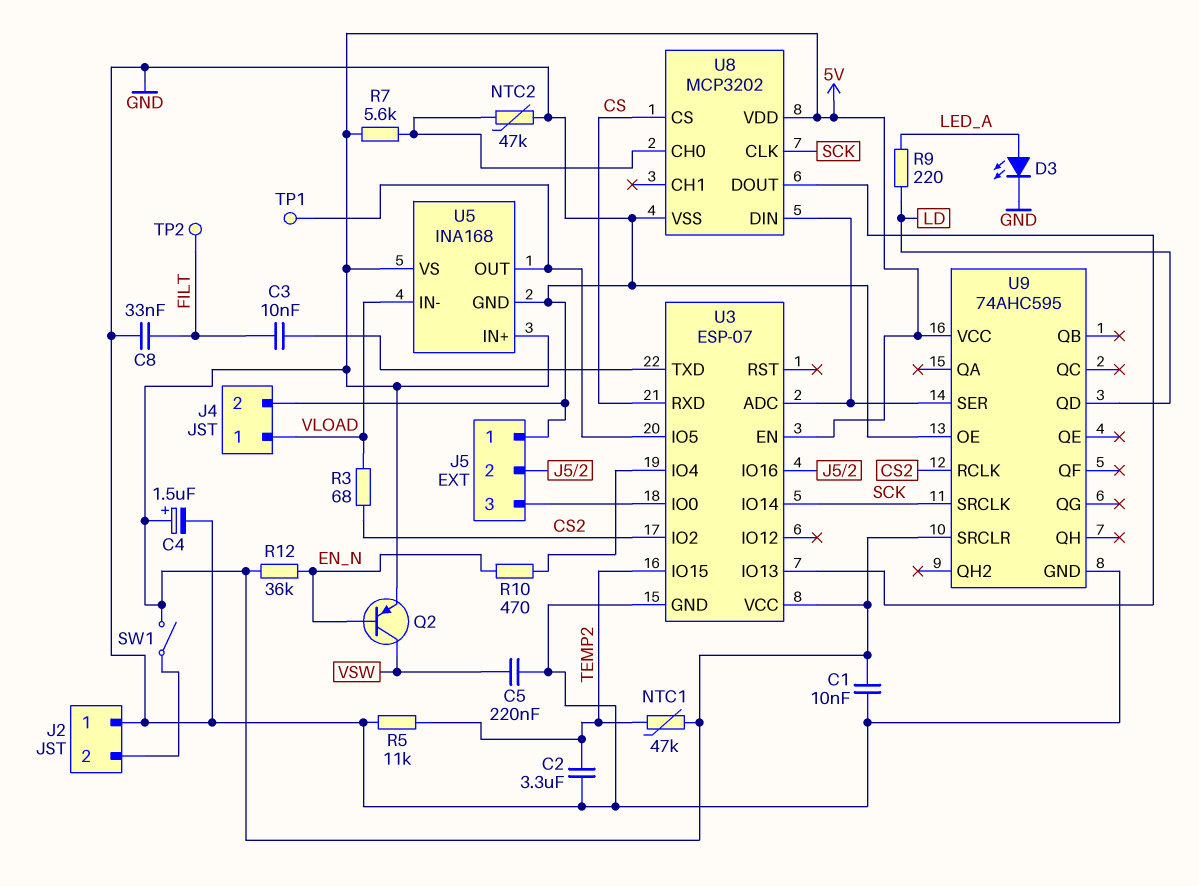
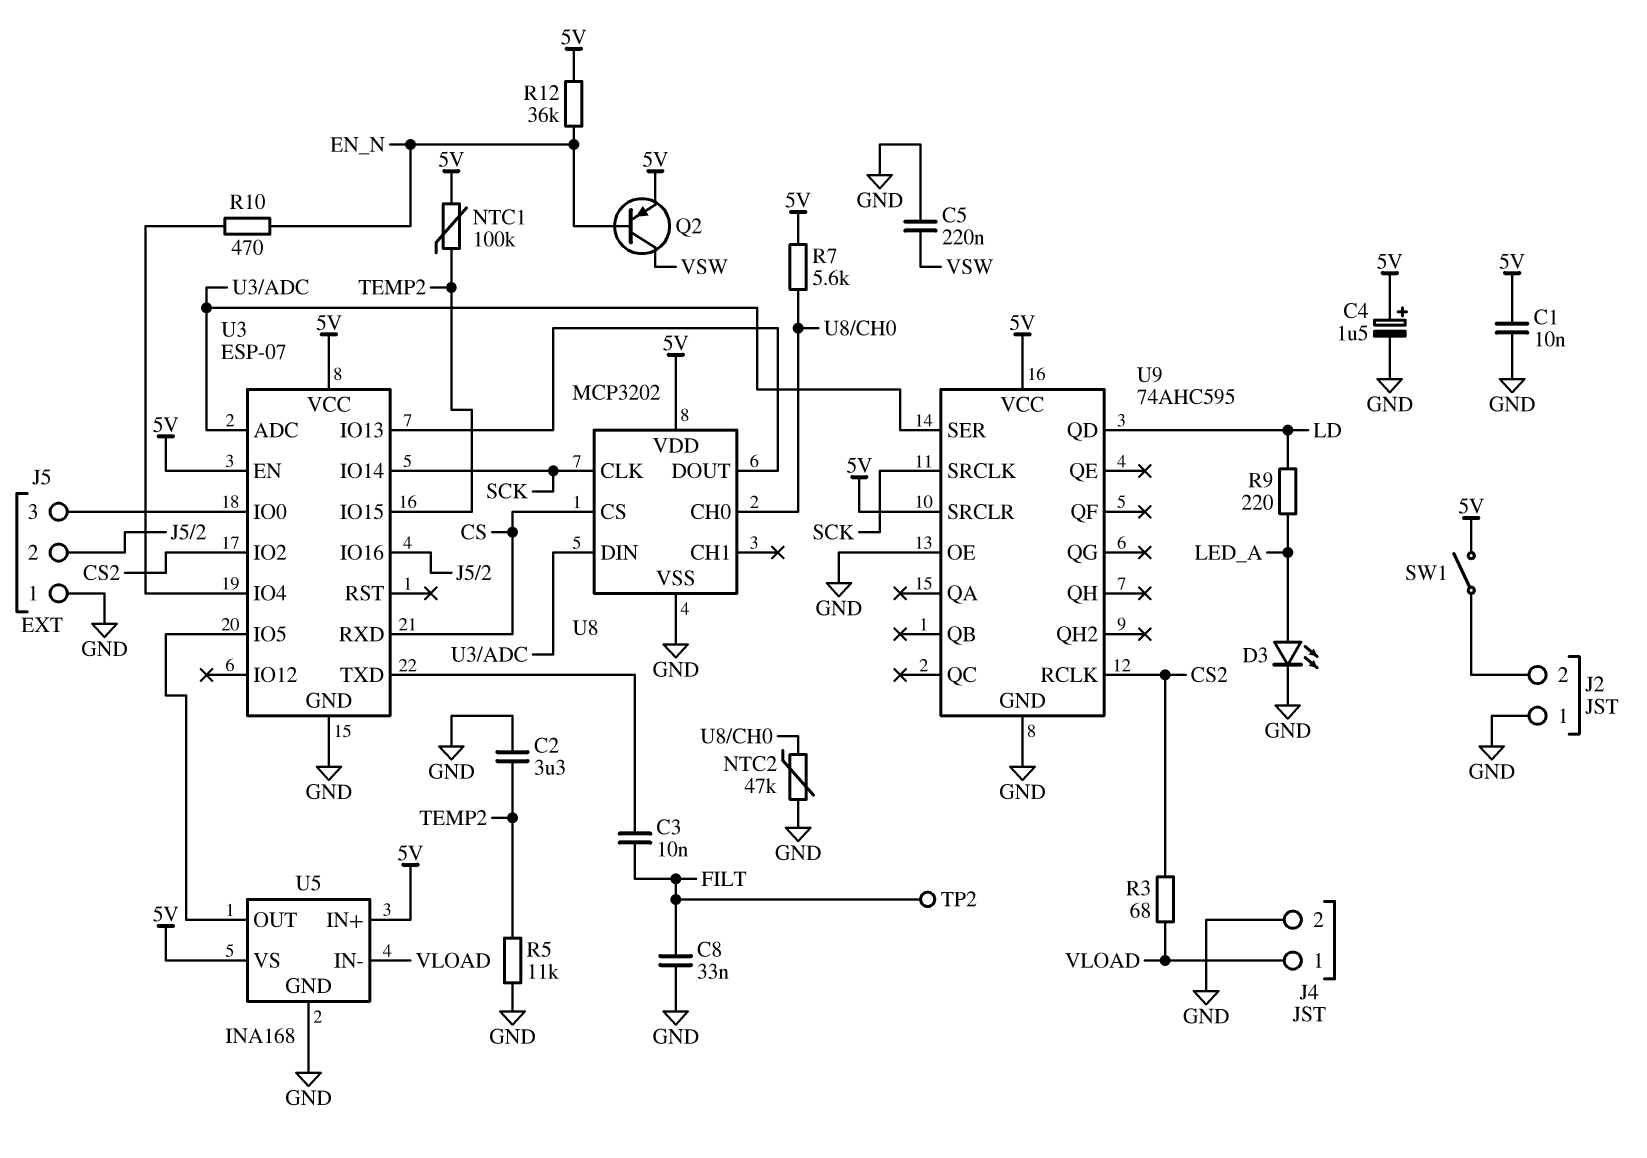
NTC1: 47k (5V, TEMP2) -> 100k (5V, TEMP2)
TP1: test point (U3/IO5) -> none

